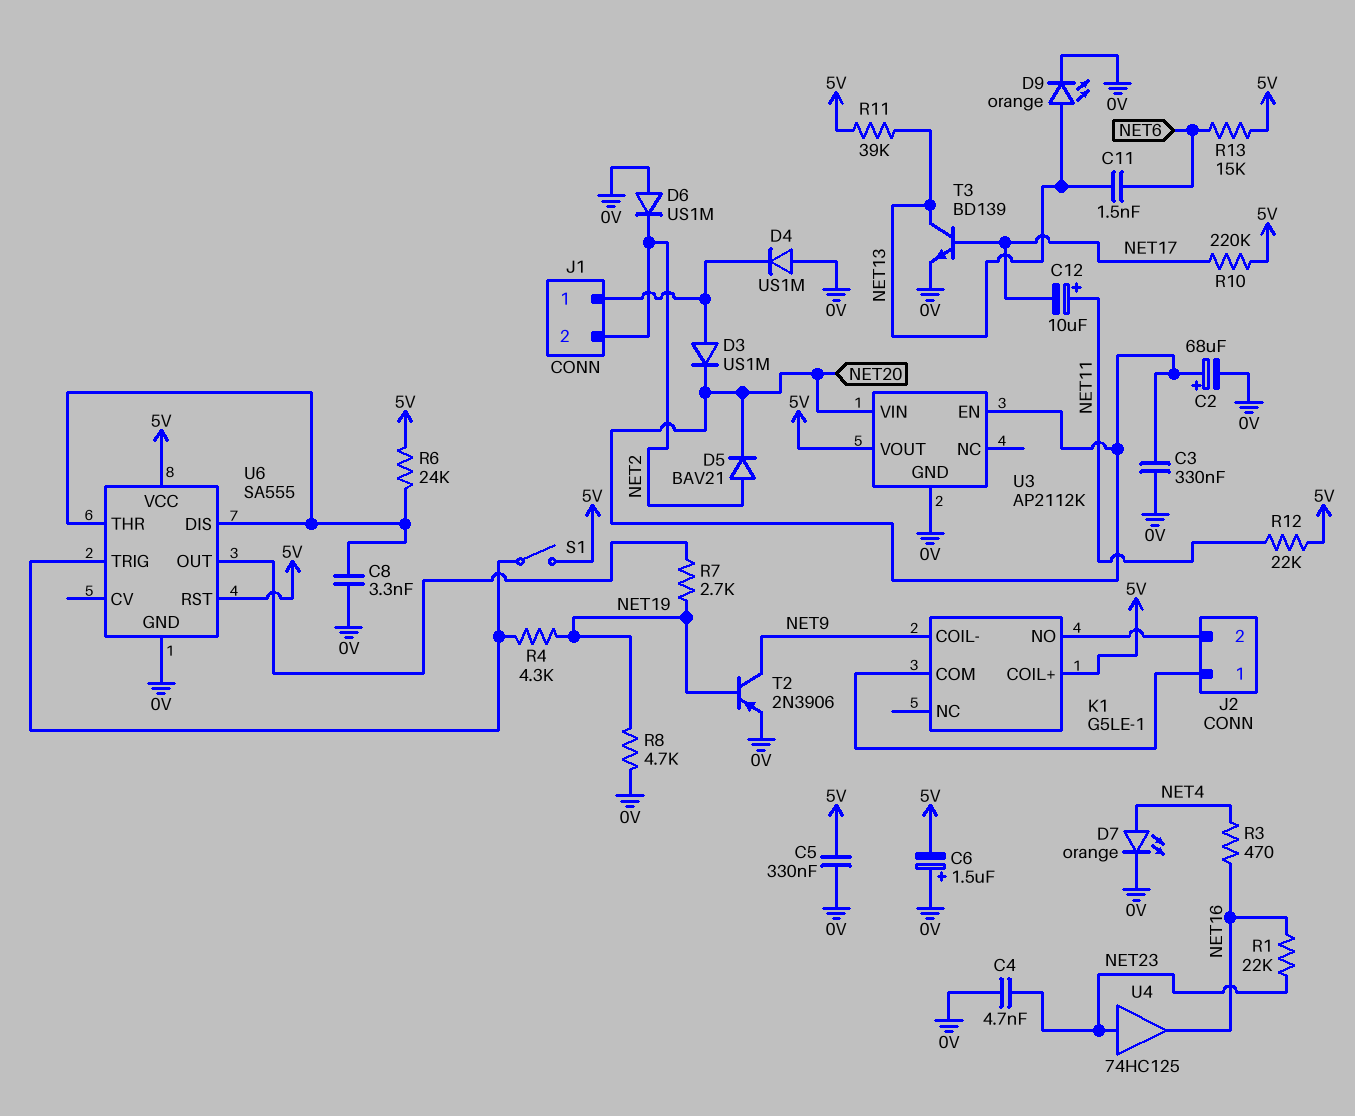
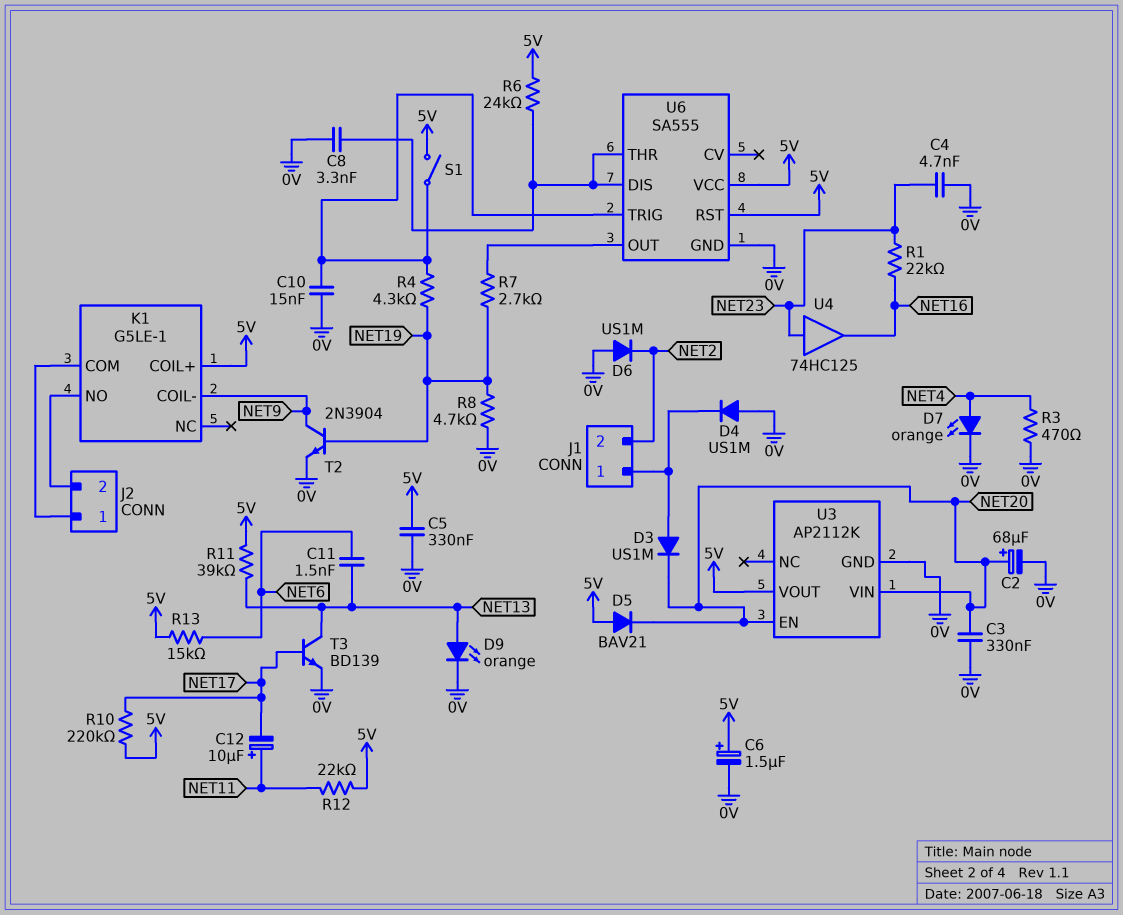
C6: 1.5uF (plus 0V, minus 5V) -> 1.5uF (plus 5V, minus 0V)
C10: none -> 15nF (0V, U6/TRIG)
D5: diode BAV21 (A NET2, K NET20) -> diode BAV21 (A 5V, K NET20)
R3: 470 (NET4, NET16) -> 470 (0V, NET4)
T2: PNP 2N3906 (B NET19, C NET9, E 0V) -> NPN 2N3904 (B NET19, C NET9, E 0V)

